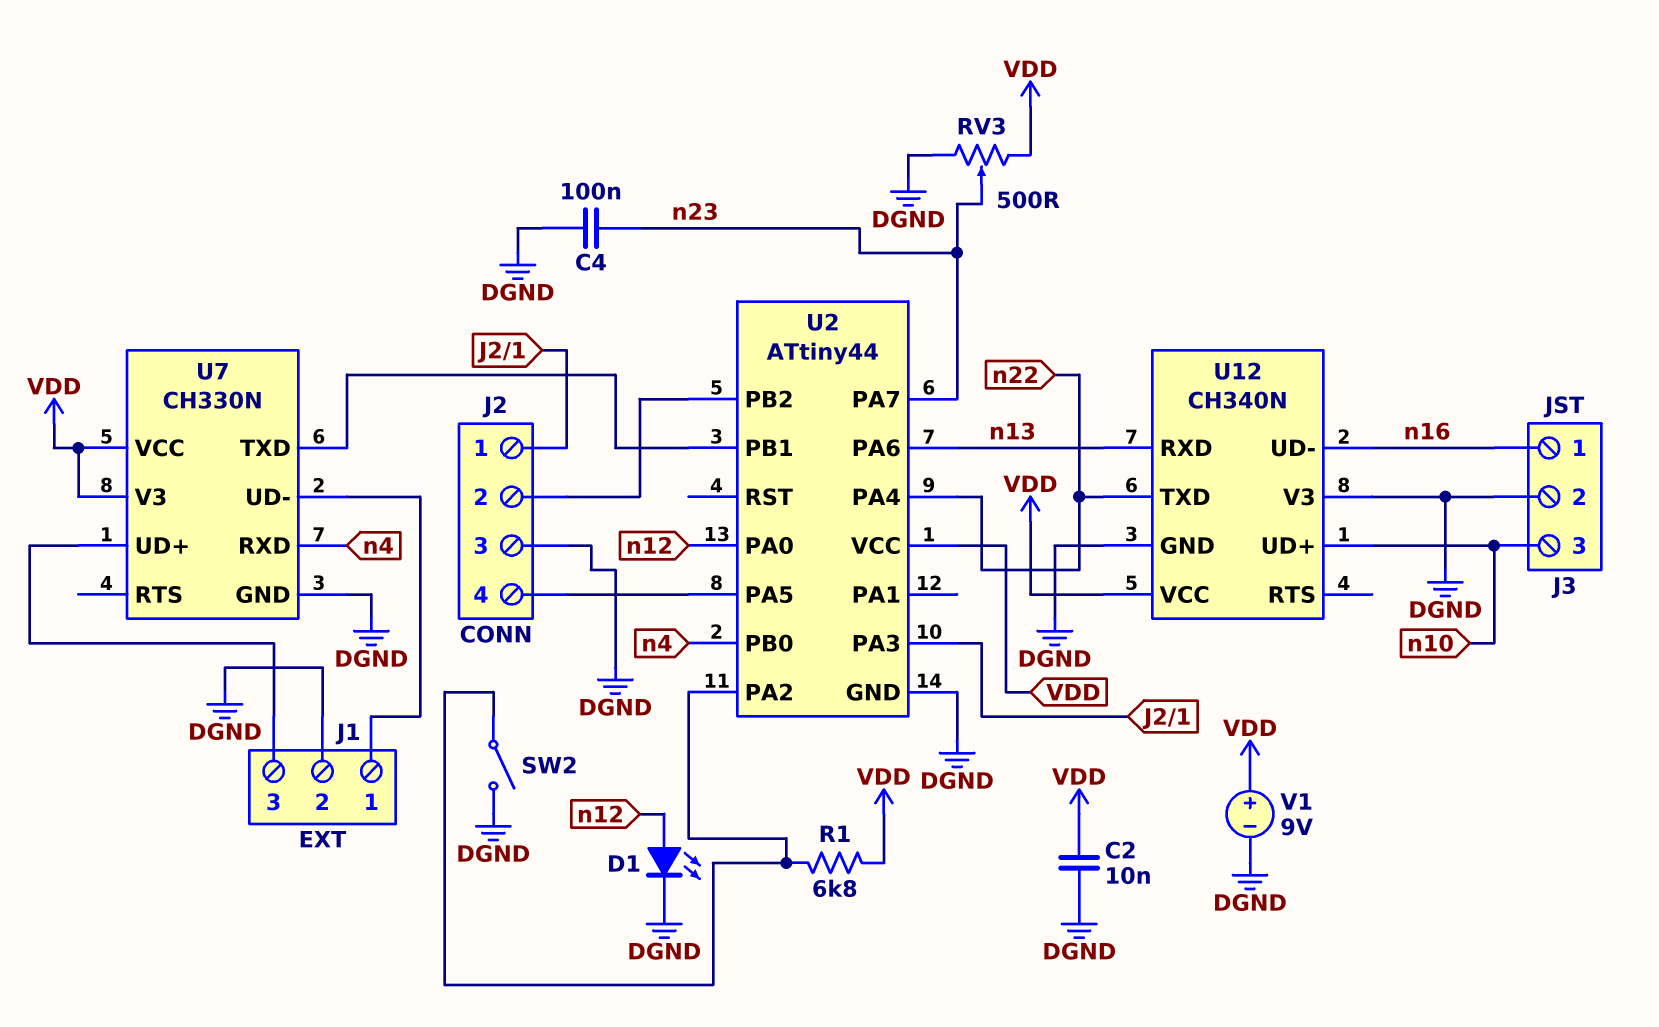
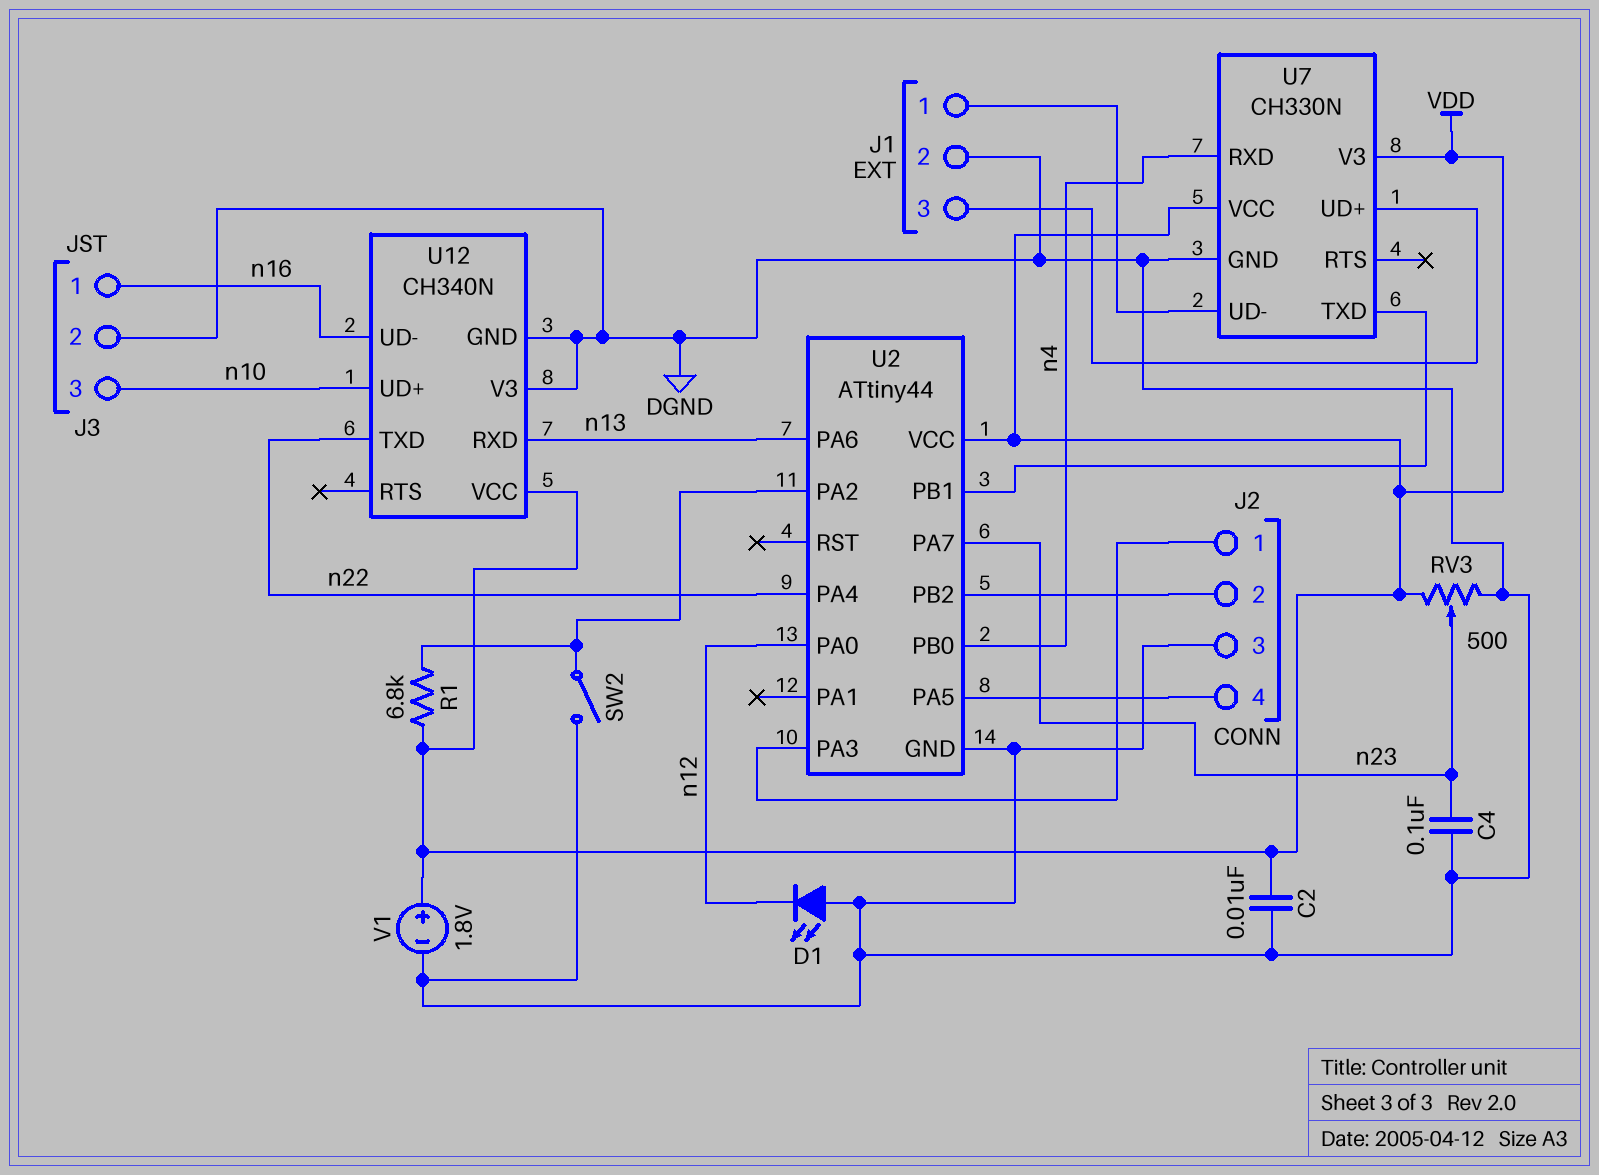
D1: LED (A n12, K DGND) -> LED (A DGND, K n12)
V1: 9V (plus VDD, minus DGND) -> 1.8V (plus VDD, minus DGND)

